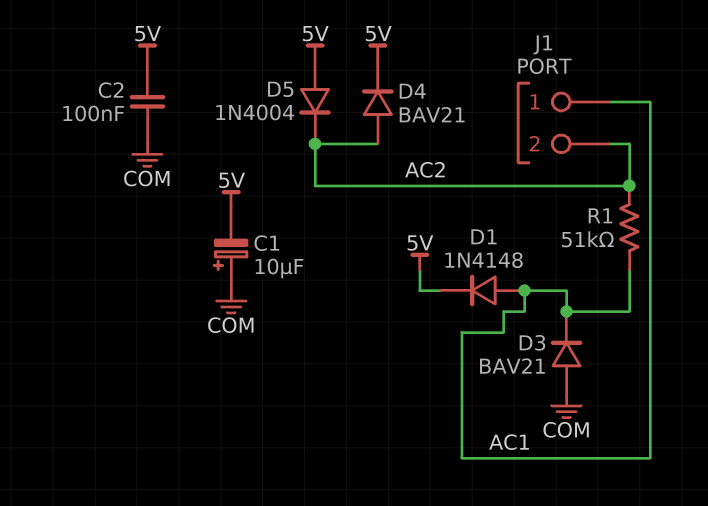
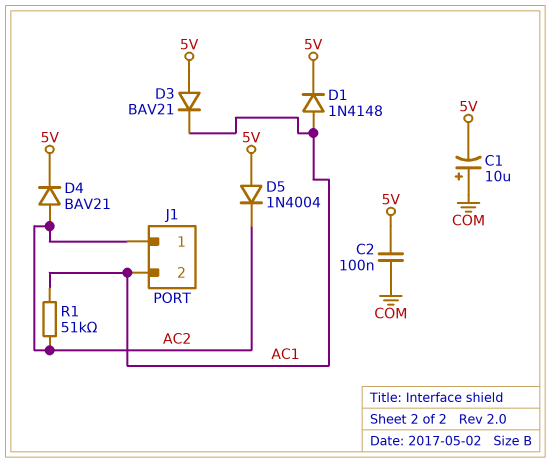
D3: diode BAV21 (A COM, K AC1) -> diode BAV21 (A 5V, K AC1)
J1 pin 1: AC1 -> AC2
J1 pin 2: AC2 -> AC1

